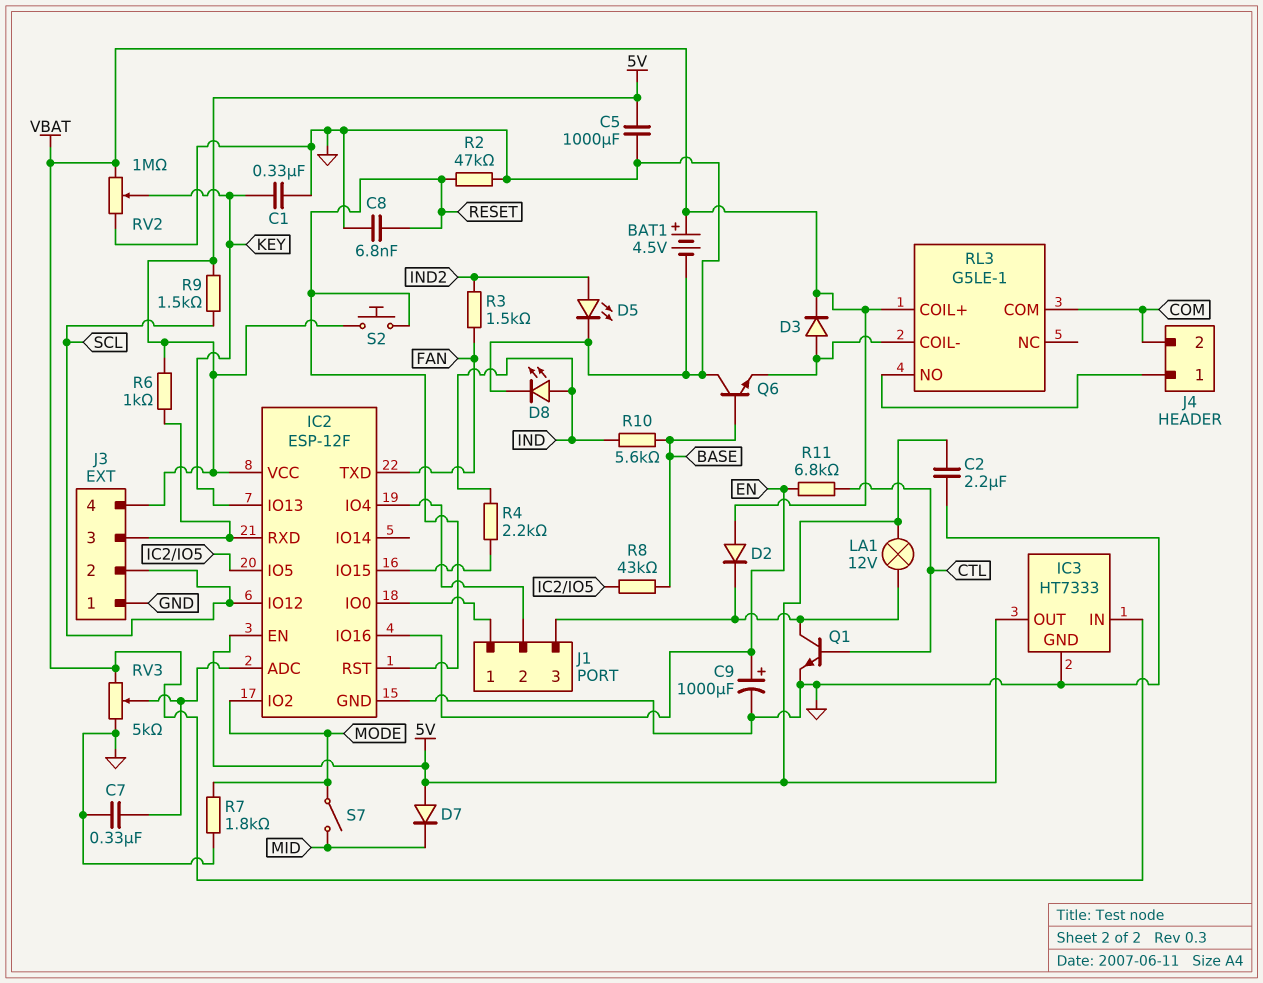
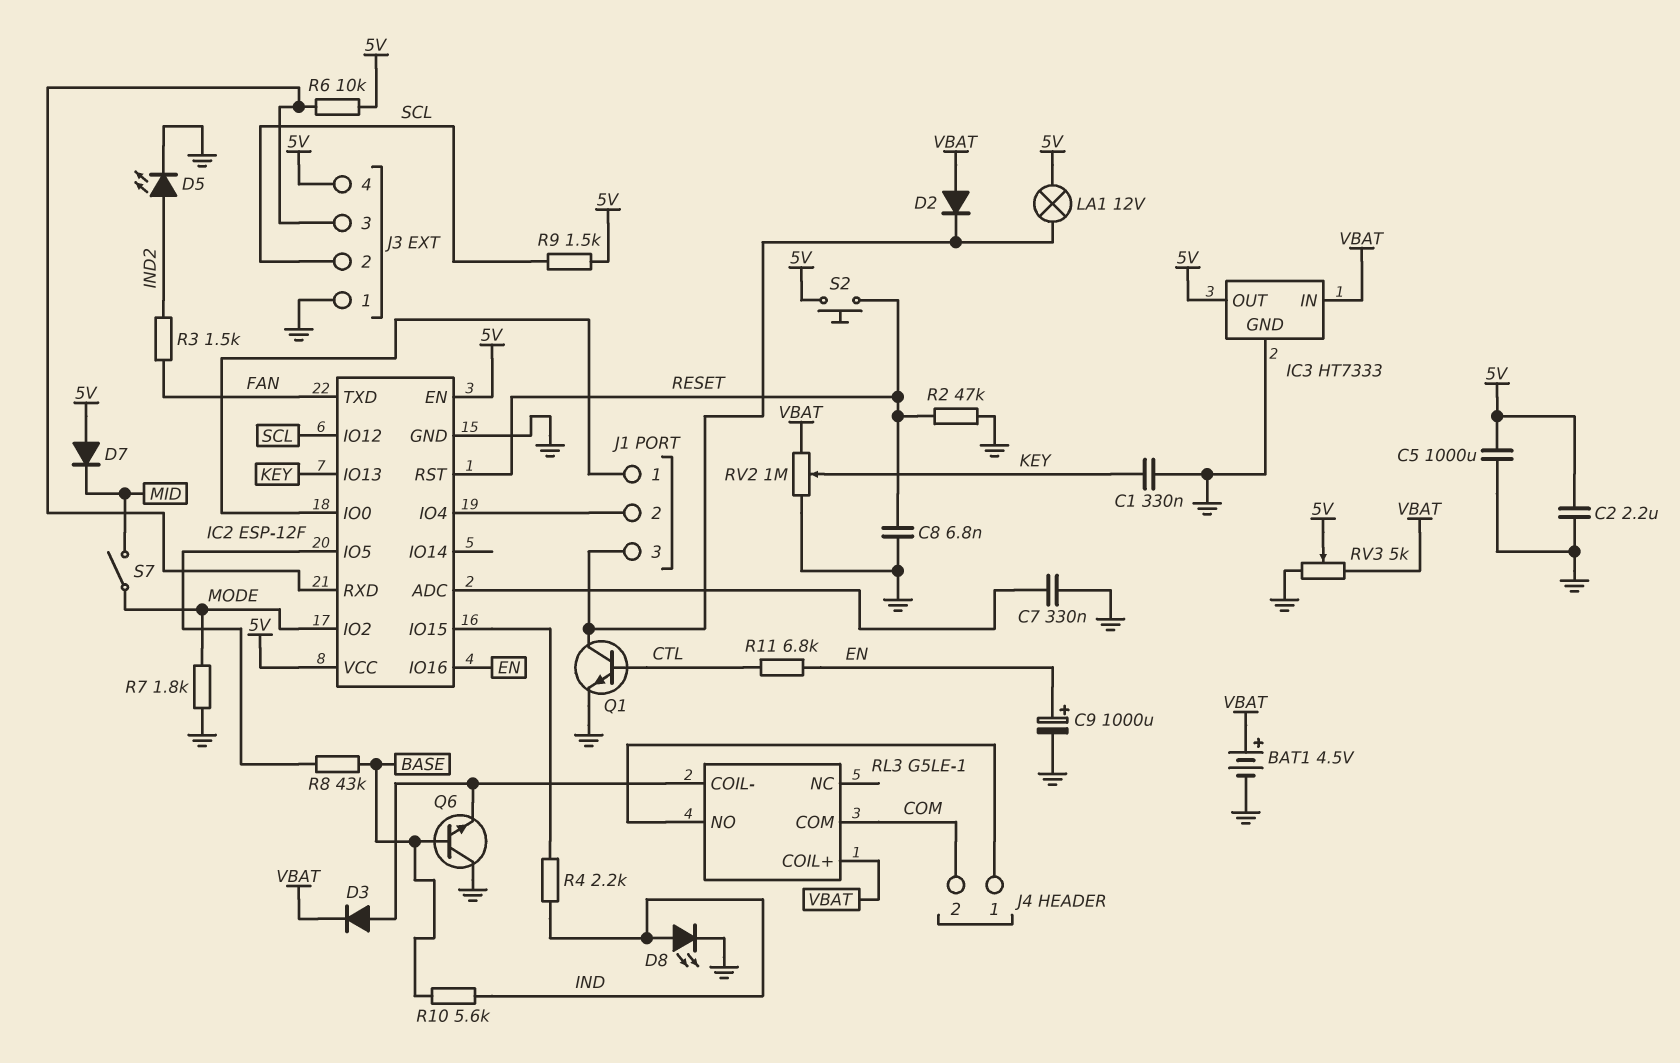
R6: 1k (5V, IC2/RXD) -> 10k (5V, IC2/RXD)
RV3: 5k (GND, VBAT, wiper IC2/ADC) -> 5k (GND, VBAT, wiper 5V)

